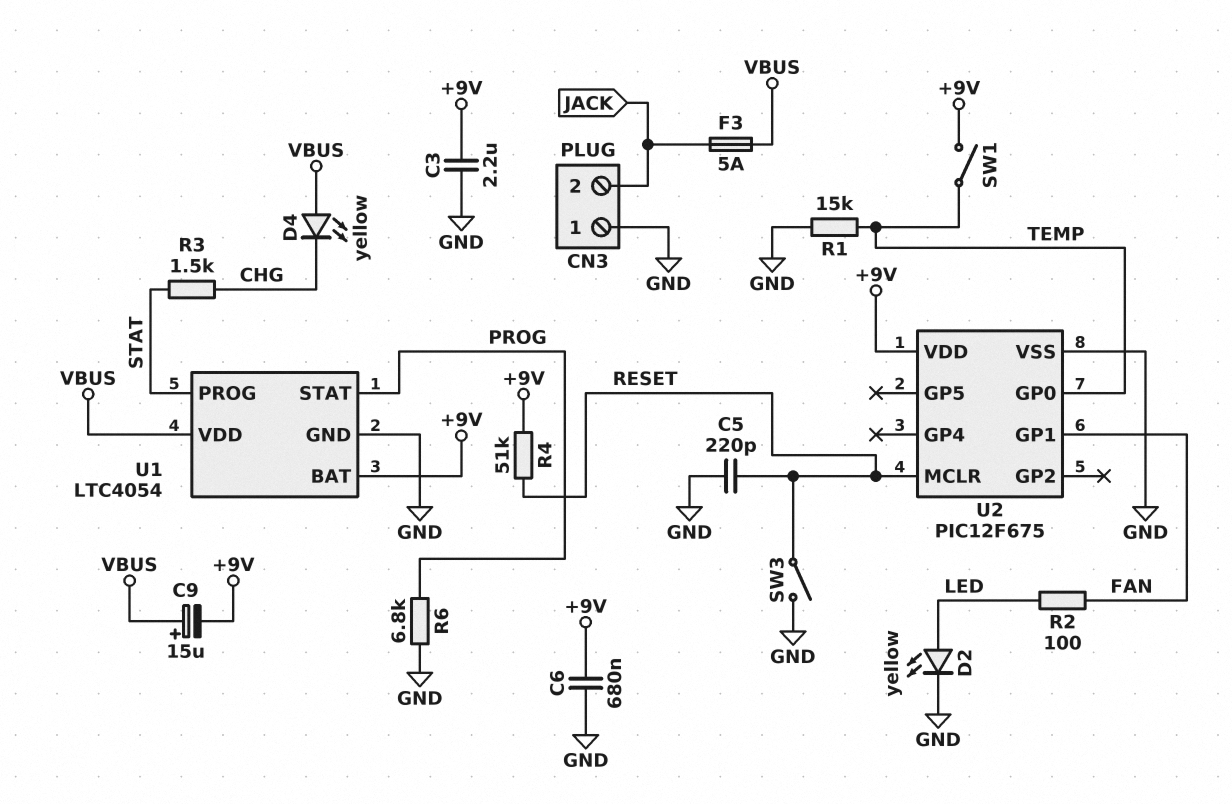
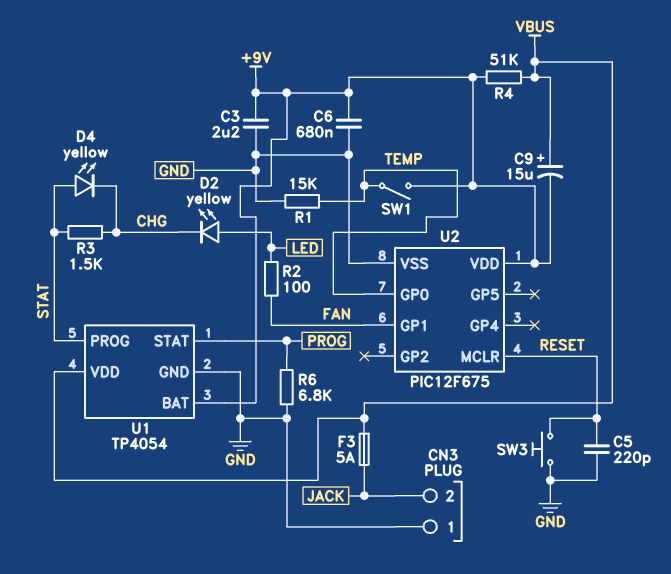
D2: LED yellow (A LED, K GND) -> LED yellow (A LED, K CHG)
D4: LED yellow (A VBUS, K CHG) -> LED yellow (A STAT, K CHG)
R4: 51k (+9V, RESET) -> 51k (+9V, VBUS)
SW3: switch (GND, RESET) -> button (GND, RESET)
U1: LTC4054 -> TP4054

